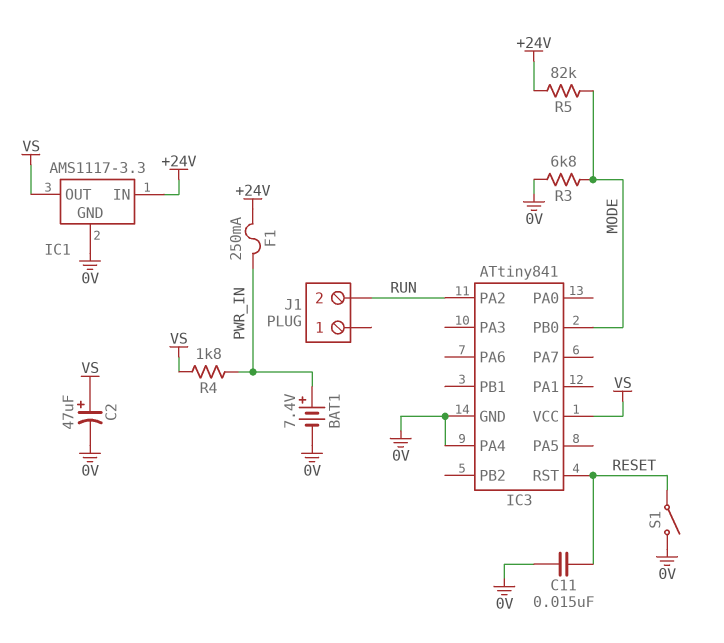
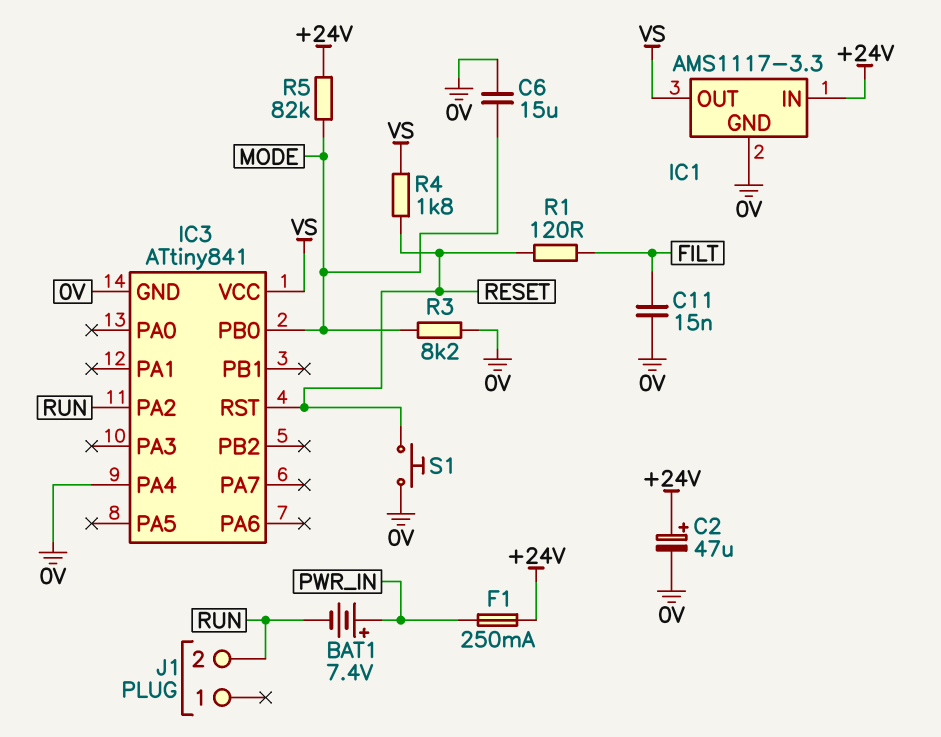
BAT1: 7.4V (plus PWR_IN, minus 0V) -> 7.4V (plus PWR_IN, minus RUN)
C2: 47uF (plus VS, minus 0V) -> 47uF (plus +24V, minus 0V)
C6: none -> 15uF (0V, MODE)
C11: 15nF (0V, RESET) -> 15nF (0V, FILT)
R1: none -> 120 (FILT, RESET)
R3: 6.8k (0V, MODE) -> 8.2k (0V, MODE)
R4: 1.8k (PWR_IN, VS) -> 1.8k (RESET, VS)
S1: switch (0V, RESET) -> button (0V, RESET)

